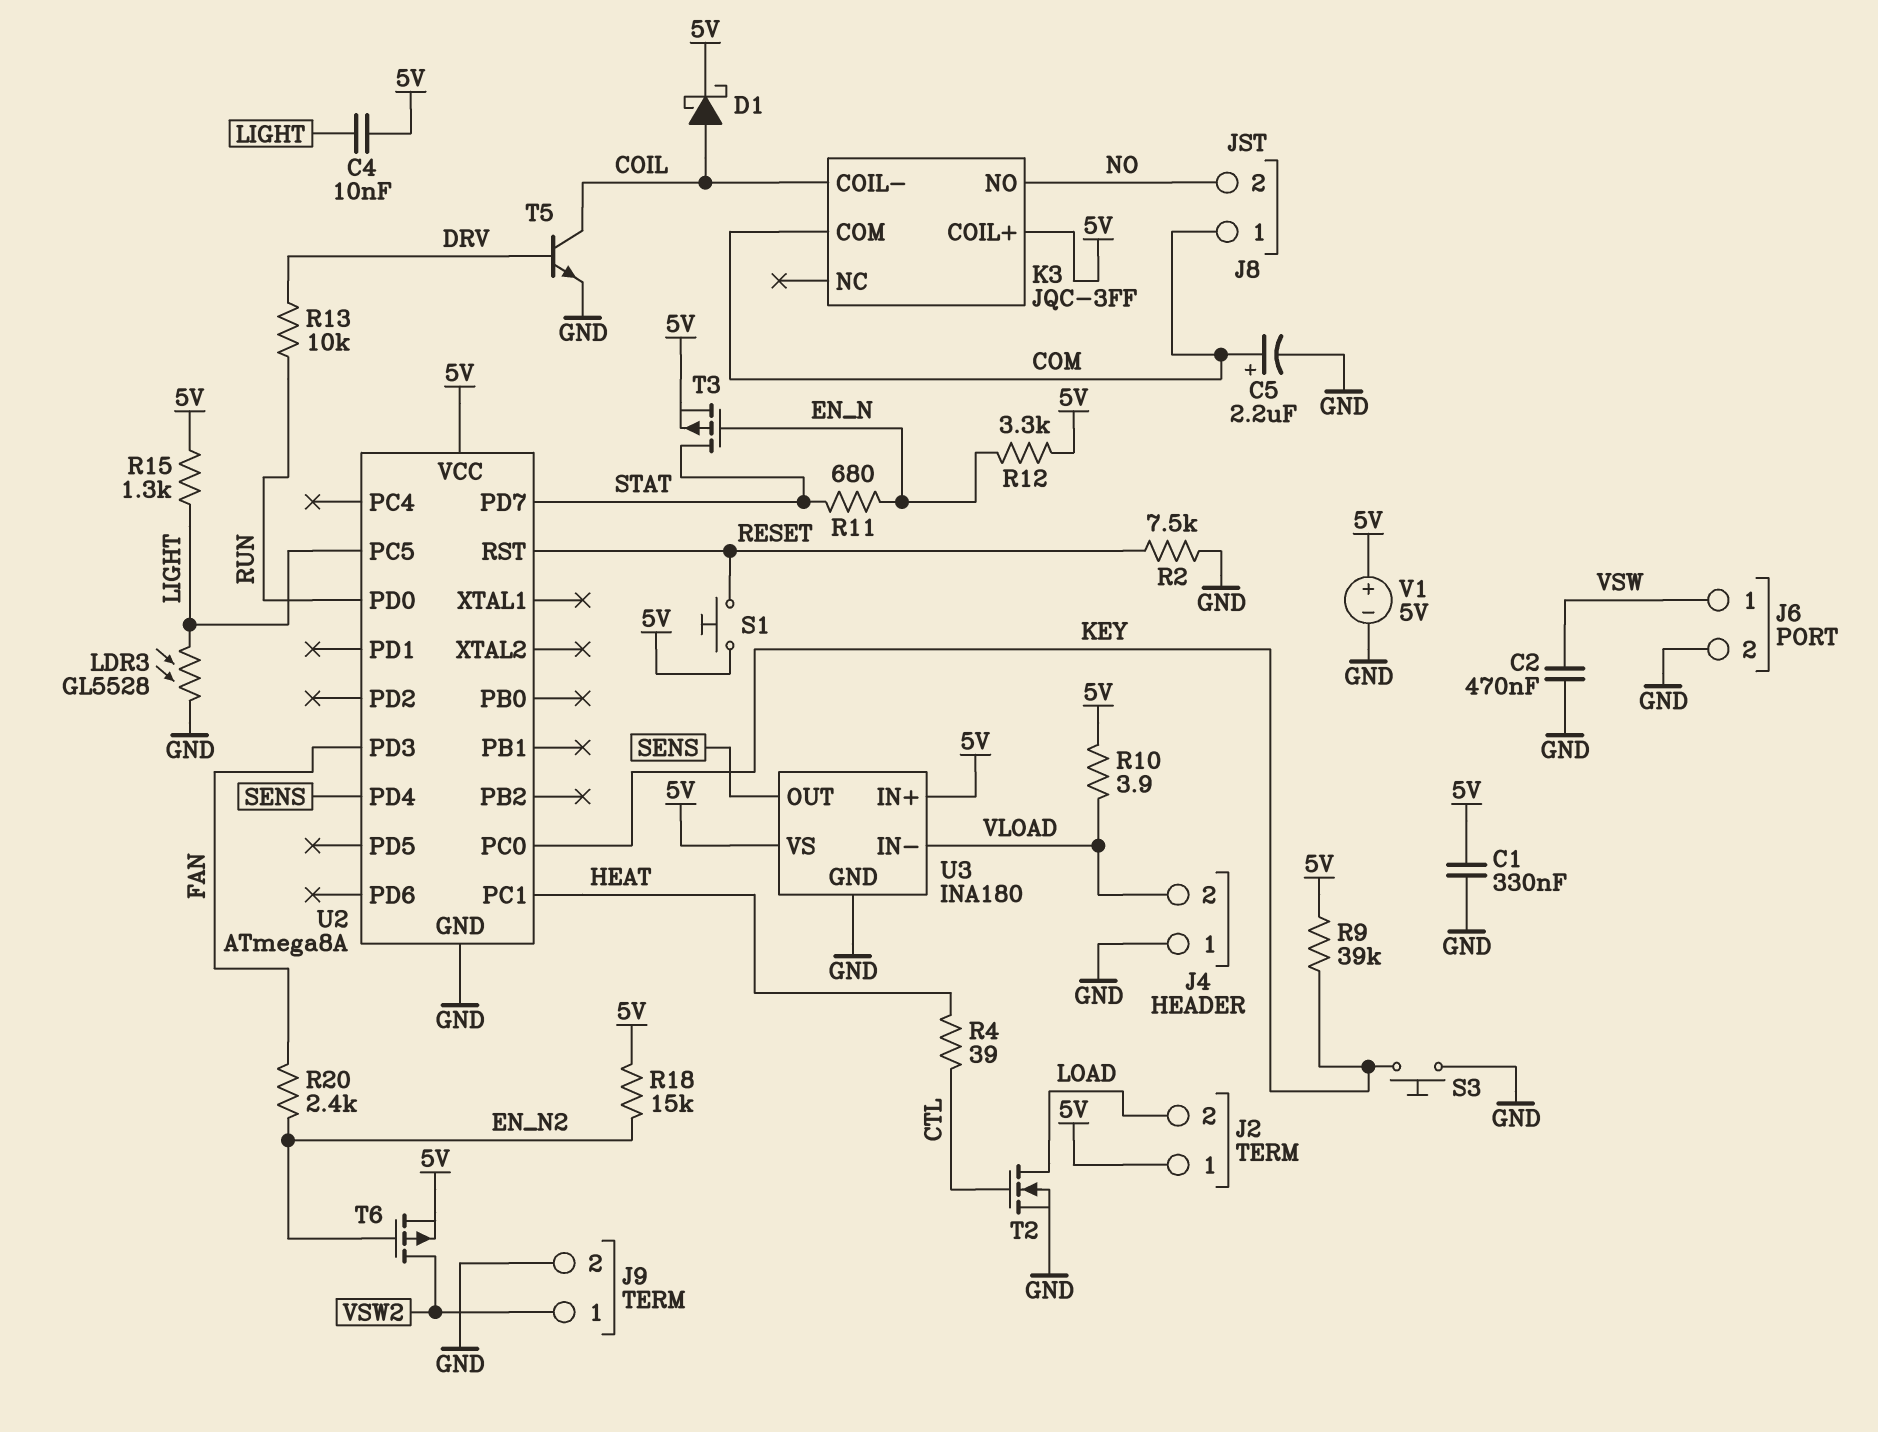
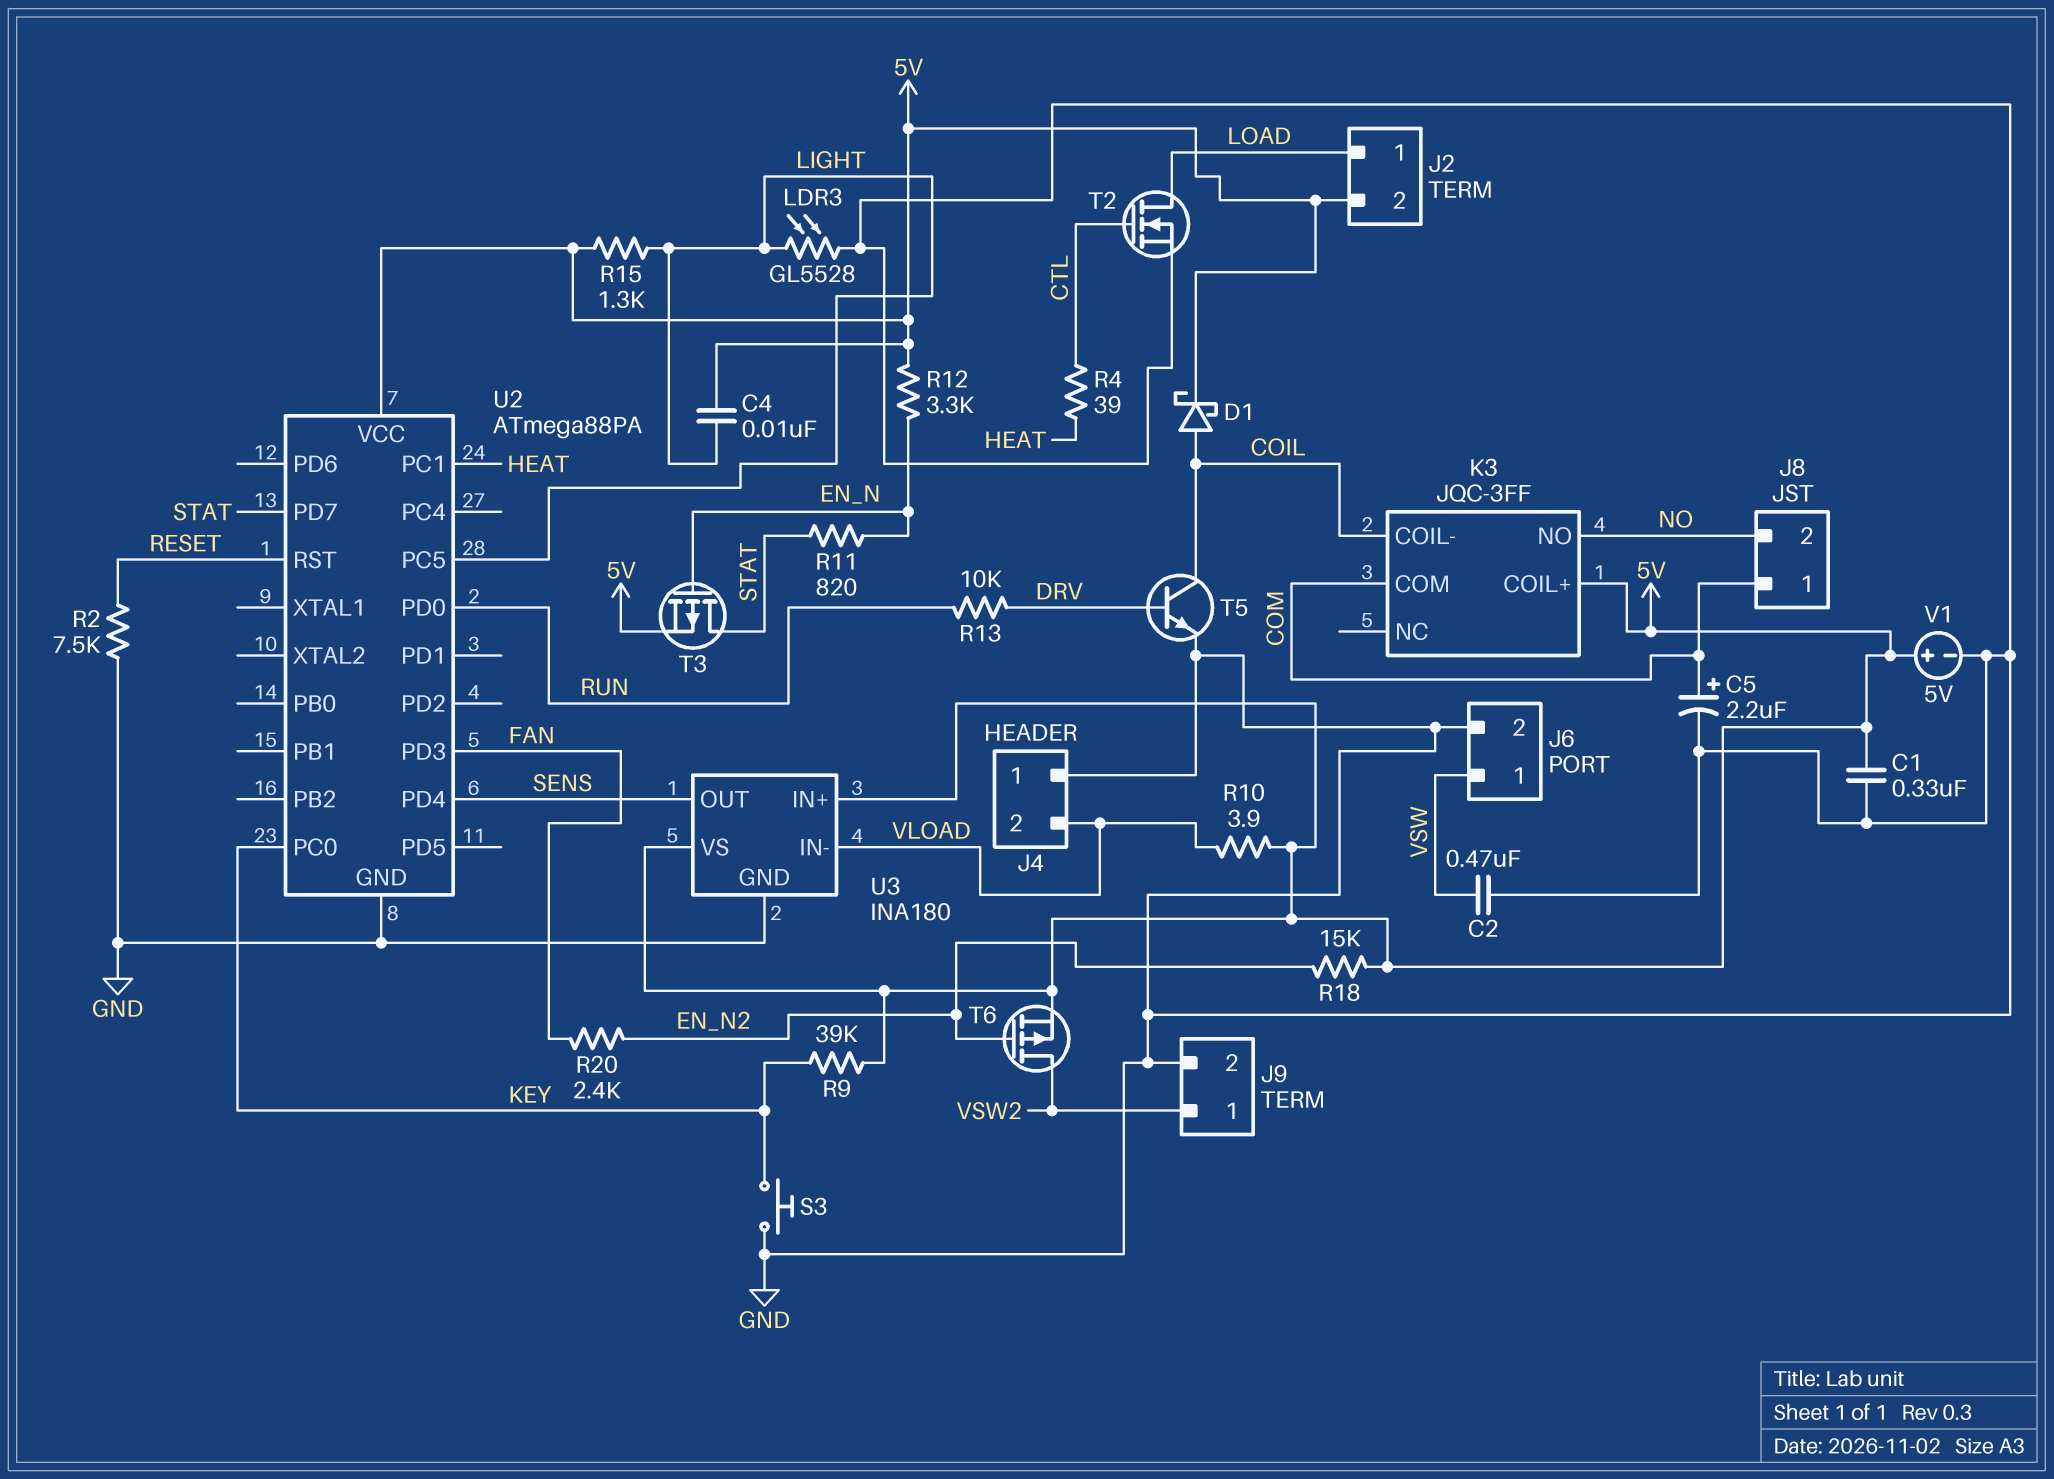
J2 pin 1: 5V -> LOAD
J2 pin 2: LOAD -> 5V
R11: 680 (EN_N, STAT) -> 820 (EN_N, STAT)
S1: button (5V, RESET) -> none
U2: ATmega8A -> ATmega88PA

